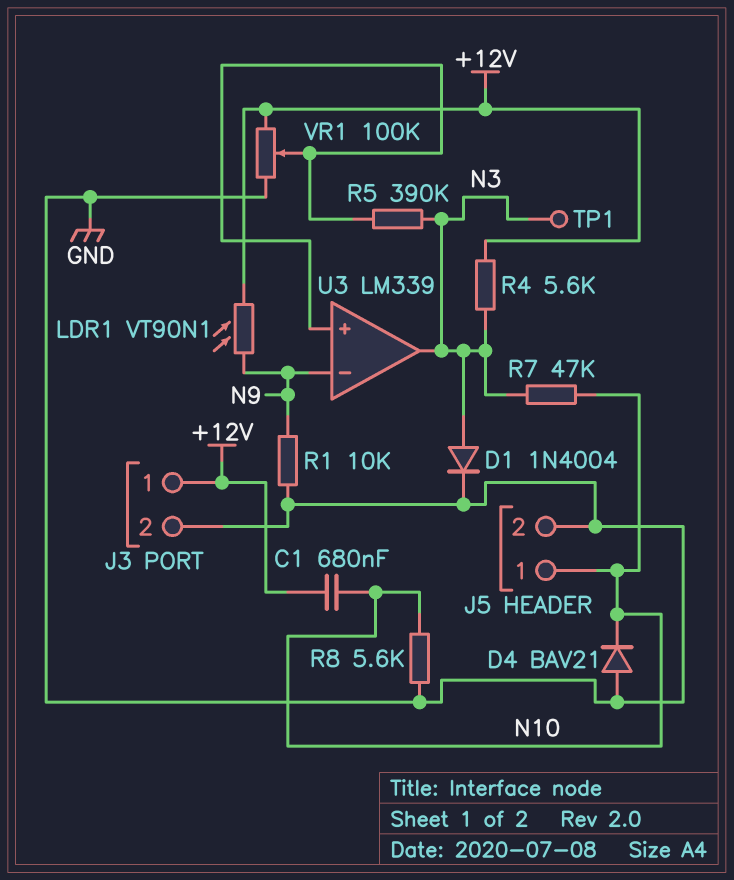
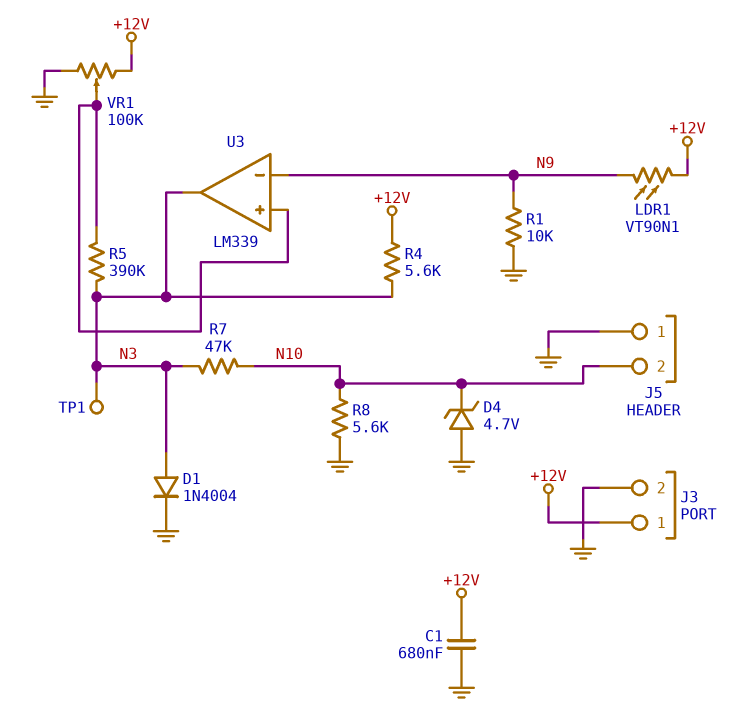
C1: 680nF (+12V, N10) -> 680nF (+12V, GND)
D4: diode BAV21 (A GND, K N10) -> zener 4.7V (A GND, K N10)
J5 pin 1: N10 -> GND
J5 pin 2: GND -> N10

